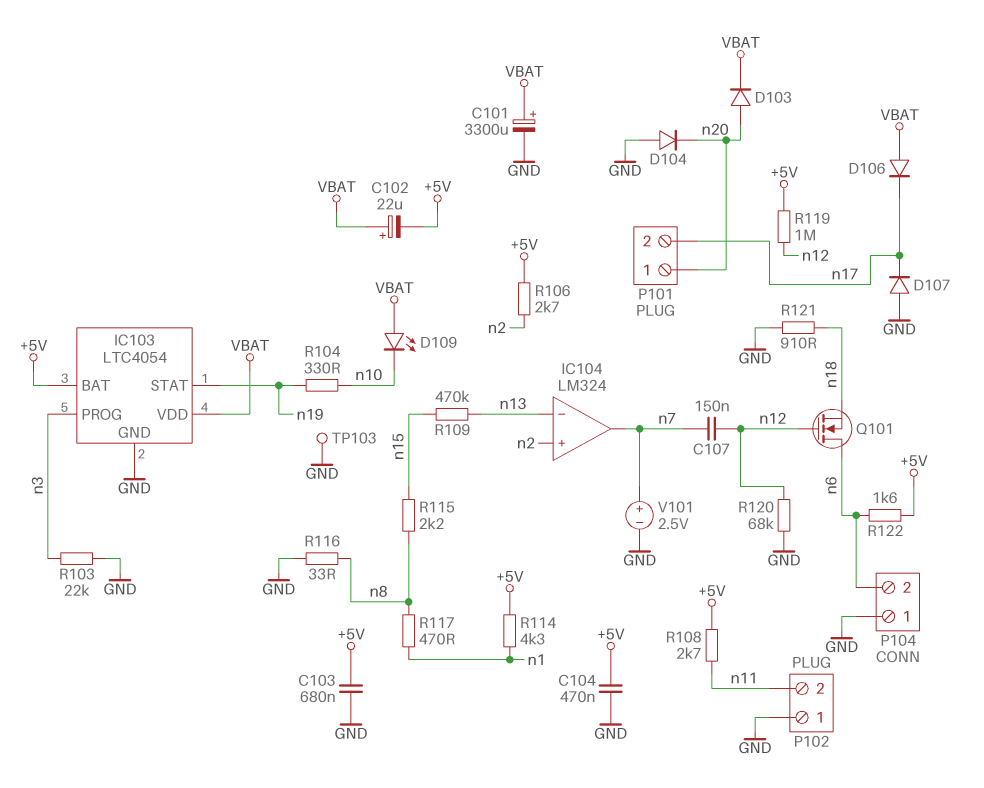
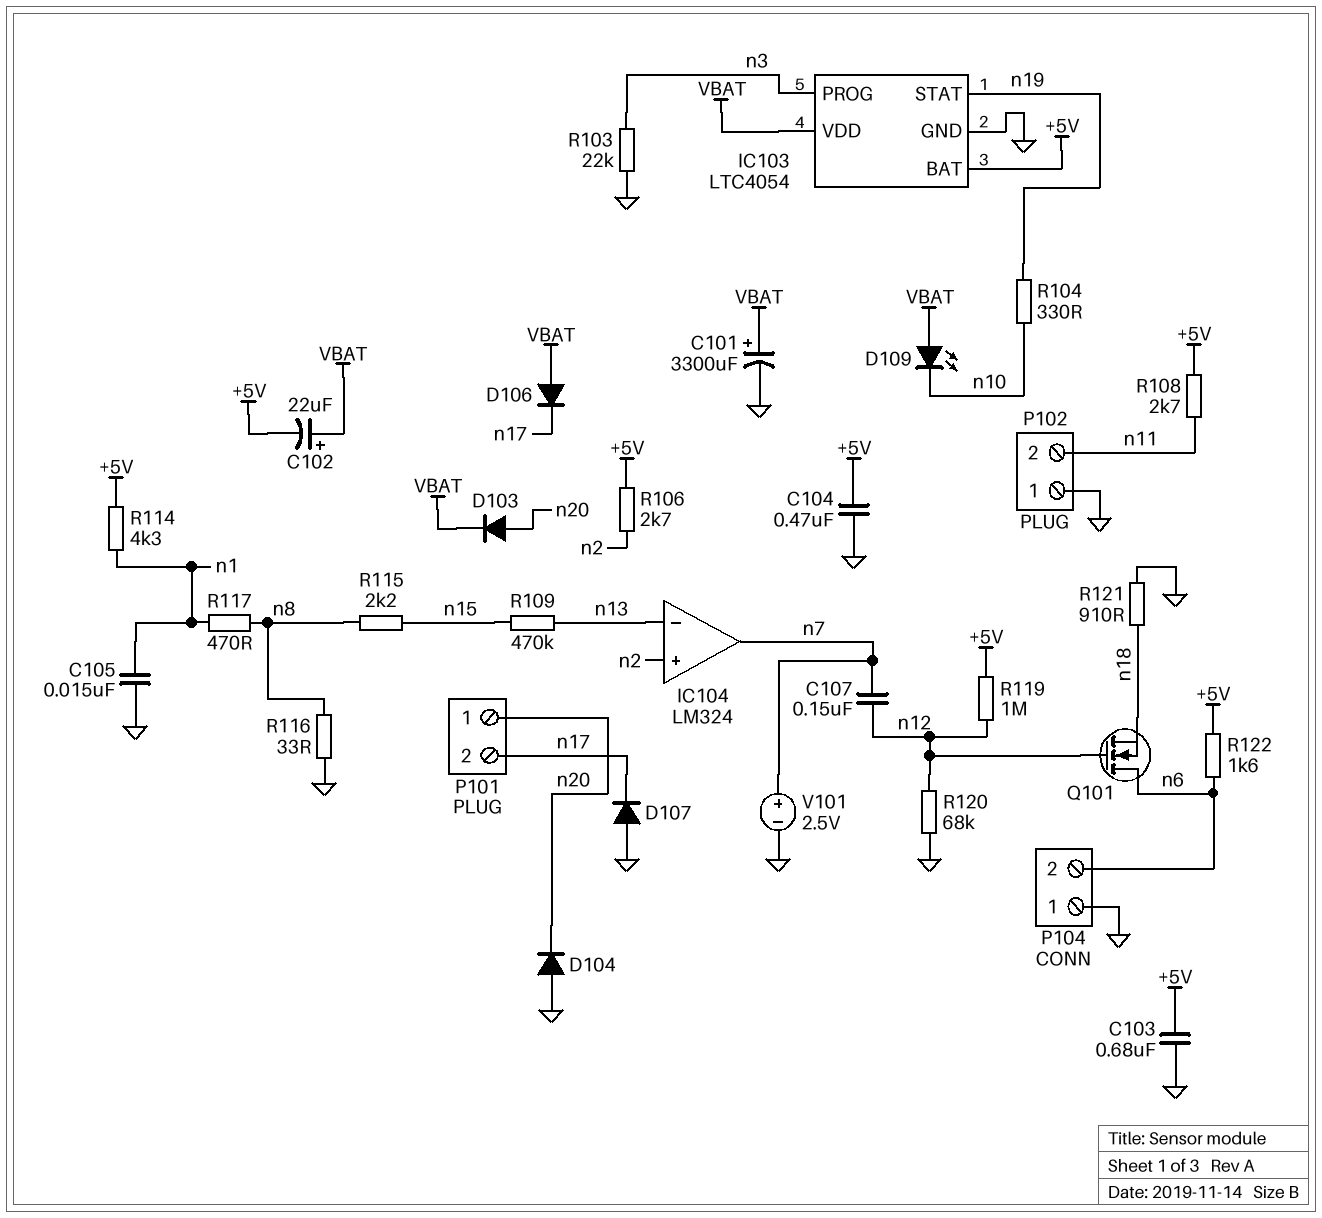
C105: none -> 15nF (GND, n1)
TP103: test point (GND) -> none

